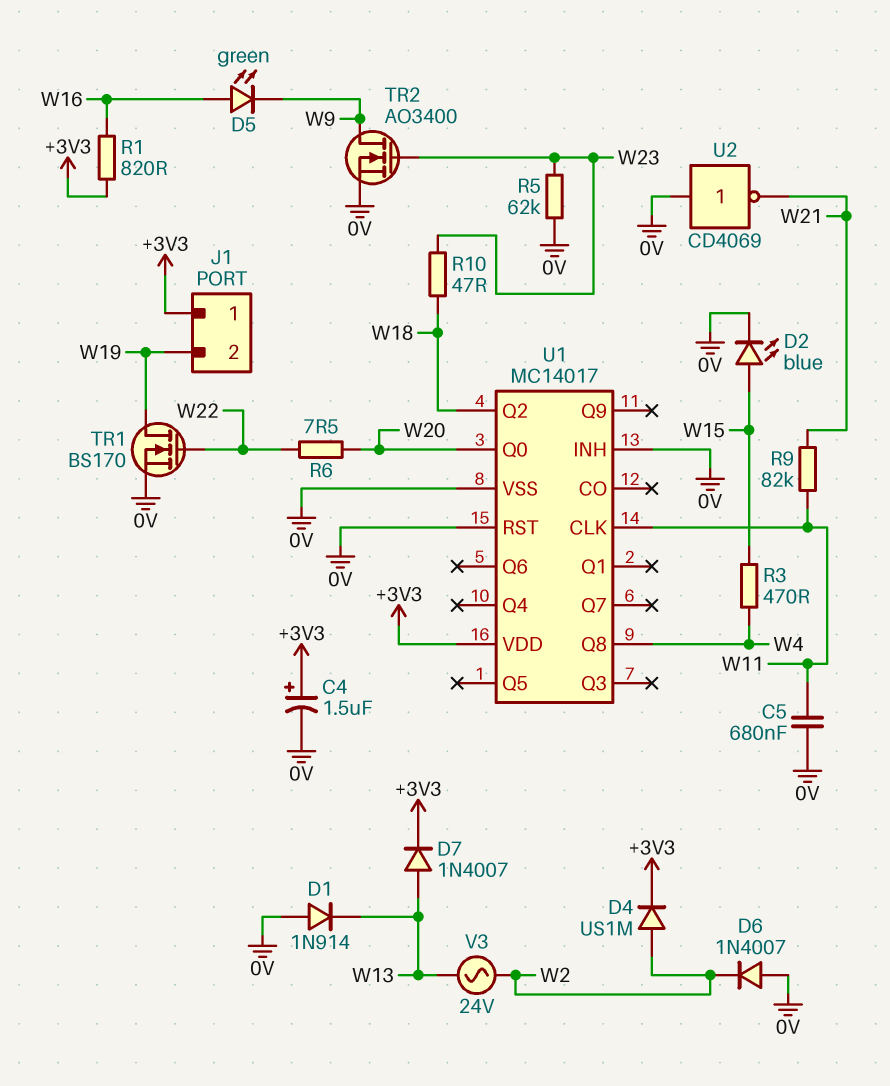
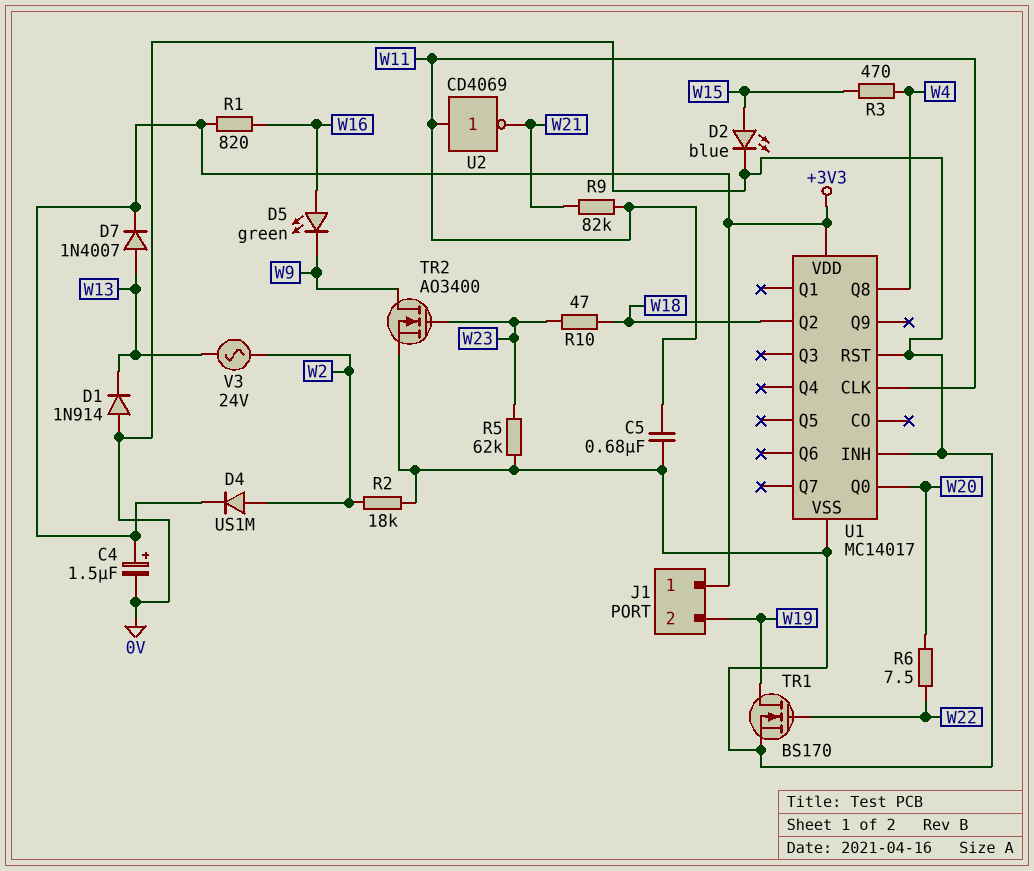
D6: diode 1N4007 (A 0V, K W2) -> none
R2: none -> 18k (0V, W2)
U2: NOT CD4069 (in 0V, out W21) -> NOT CD4069 (in W11, out W21)

